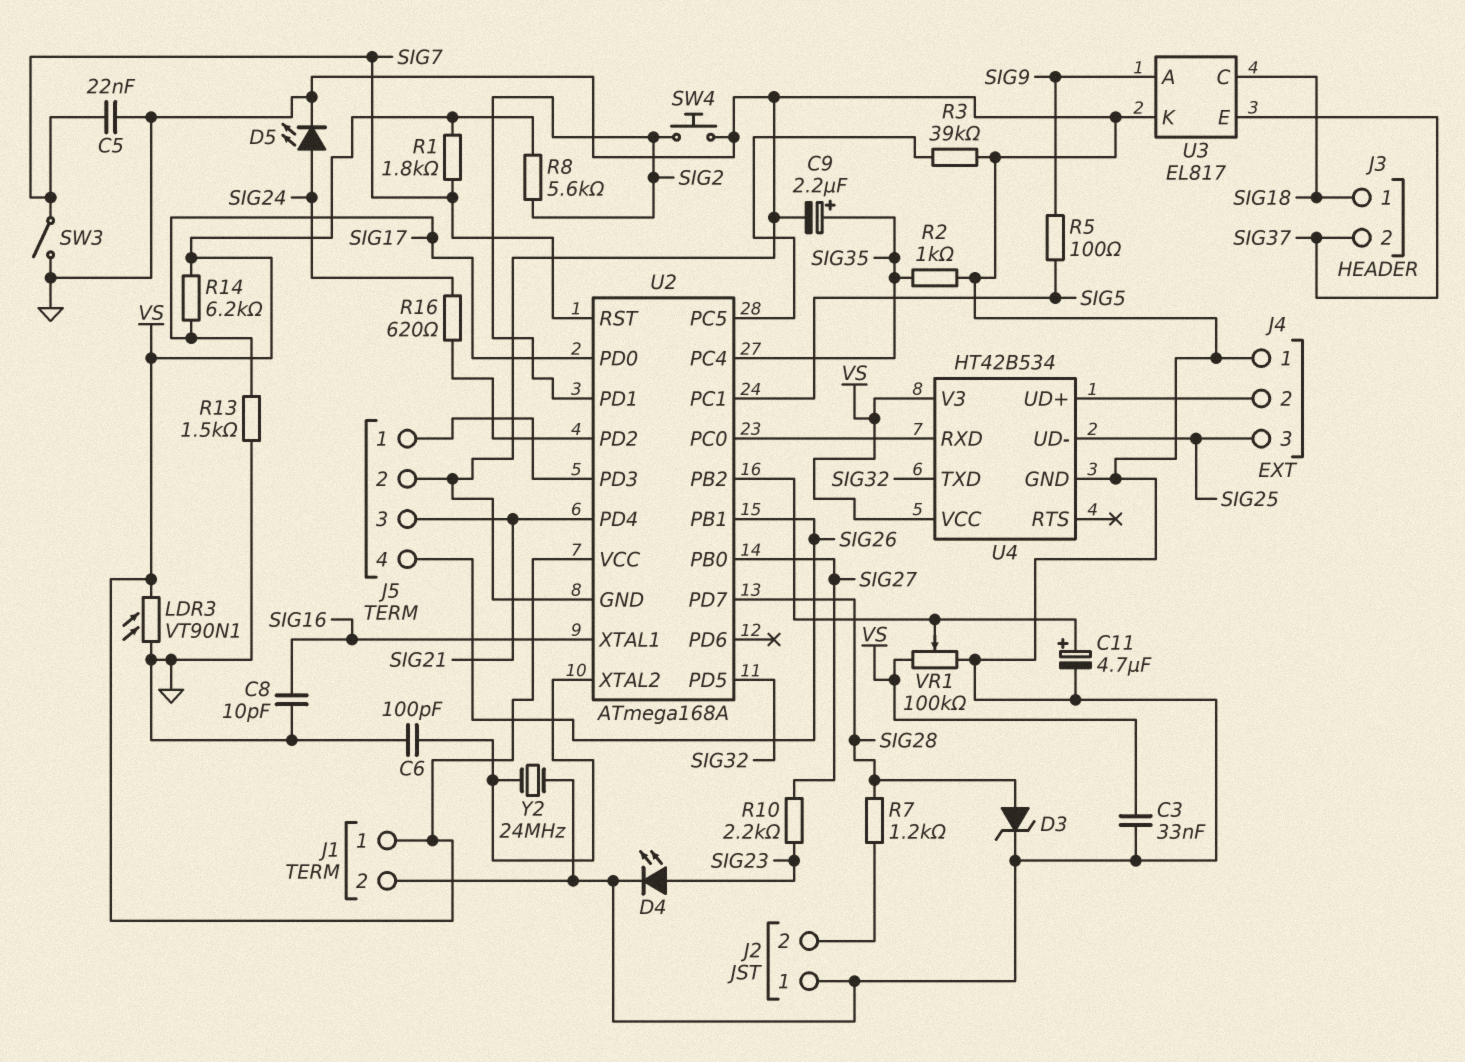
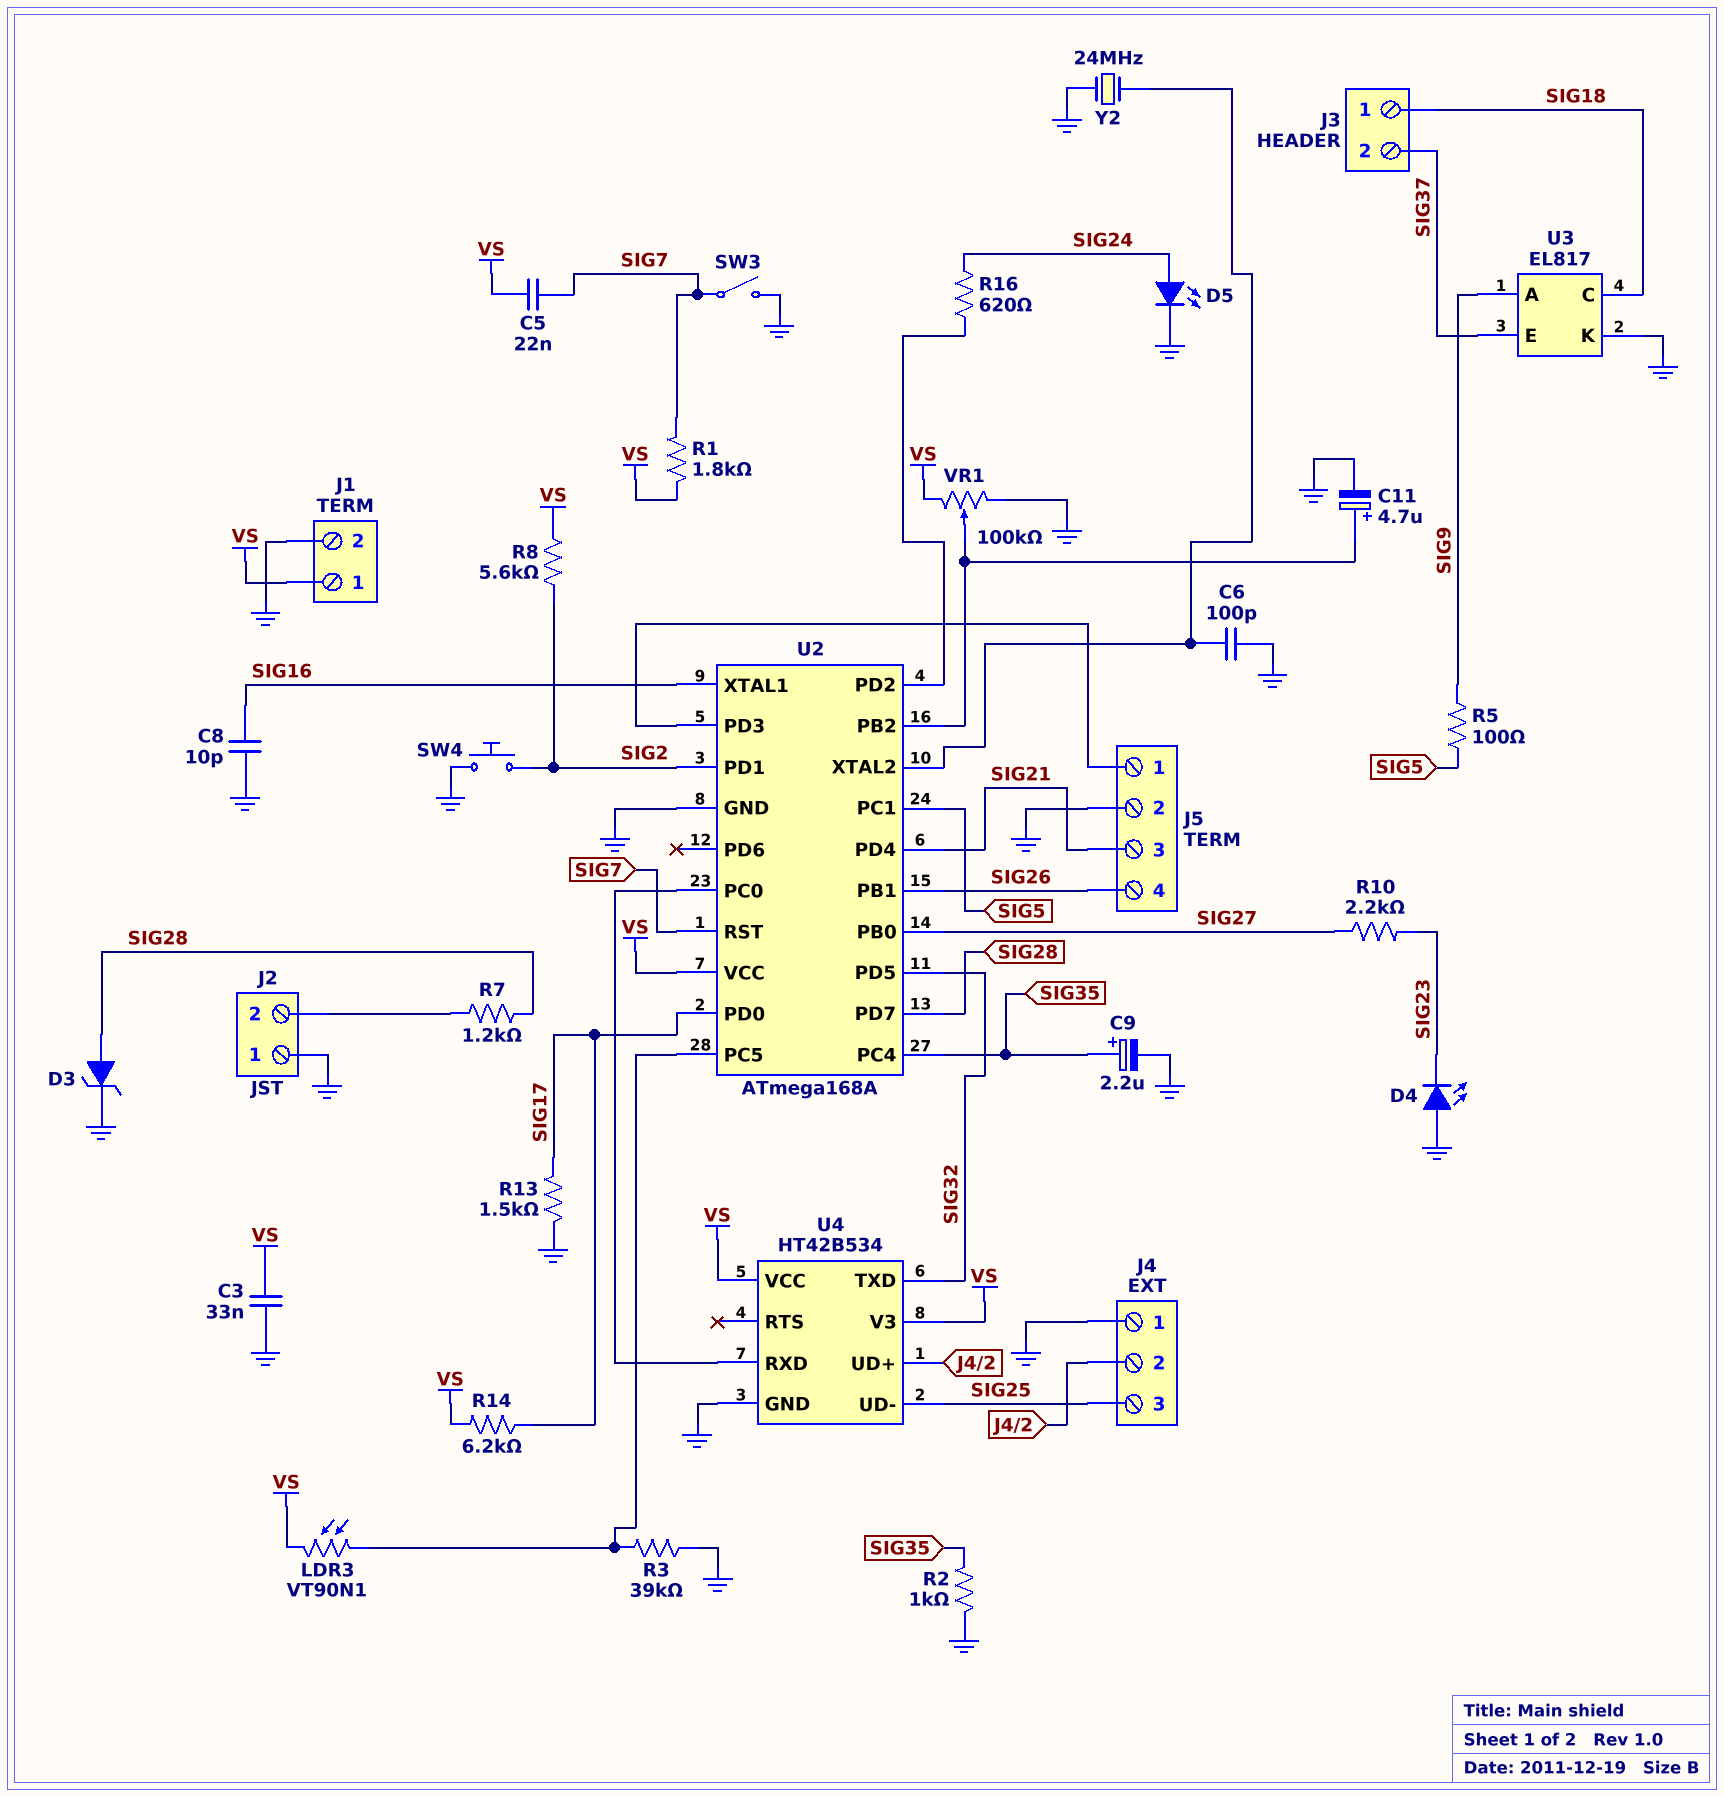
C5: 22nF (GND, SIG7) -> 22nF (SIG7, VS)
D4: LED (A SIG23, K GND) -> LED (A GND, K SIG23)
LDR3: VT90N1 (GND, VS) -> VT90N1 (U2/PC5, VS)

